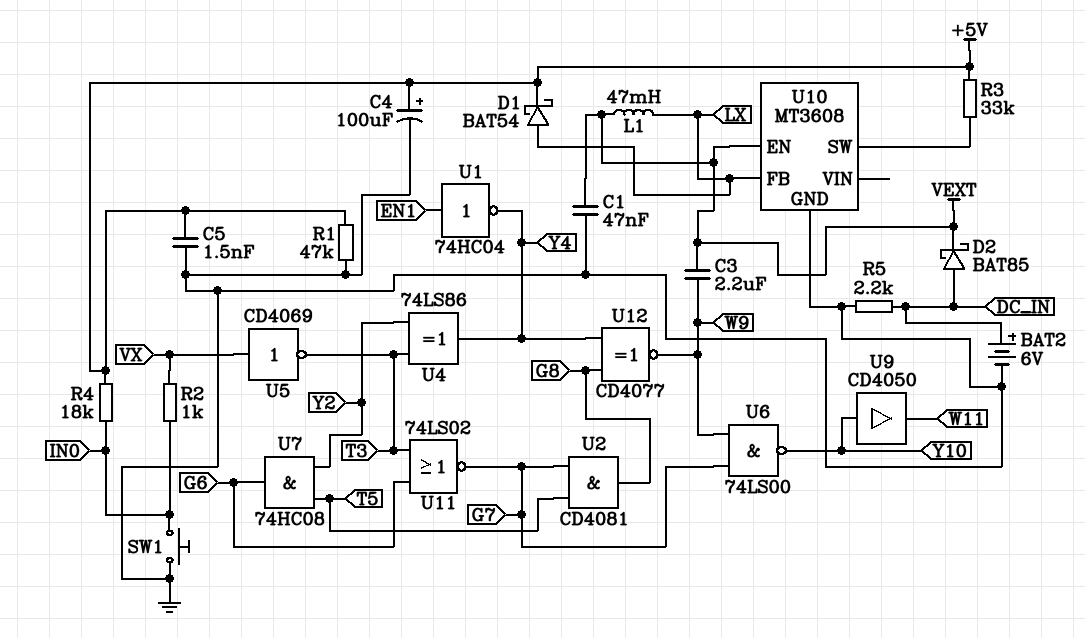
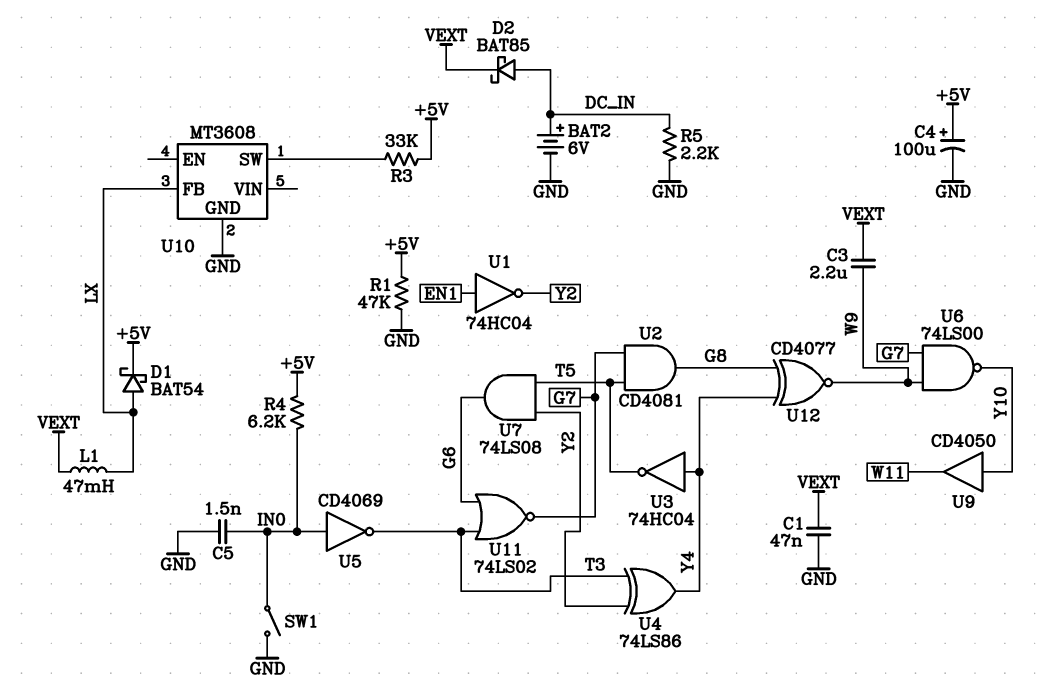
C5: 1.5nF (+5V, GND) -> 1.5nF (GND, IN0)
R2: 1k (IN0, VX) -> none
R4: 18k (+5V, IN0) -> 6.2k (+5V, IN0)
SW1: button (GND, IN0) -> switch (GND, IN0)
U1: NOT 74HC04 (in EN1, out Y4) -> NOT 74HC04 (in EN1, out Y2)
U3: none -> NOT 74HC04 (in Y4, out T5)
U5: NOT CD4069 (in VX, out T3) -> NOT CD4069 (in IN0, out T3)
U7: AND 74HC08 (in T5, in Y2, out G6) -> AND 74LS08 (in T5, in Y2, out G6)
U10 pin EN: VEXT -> none

